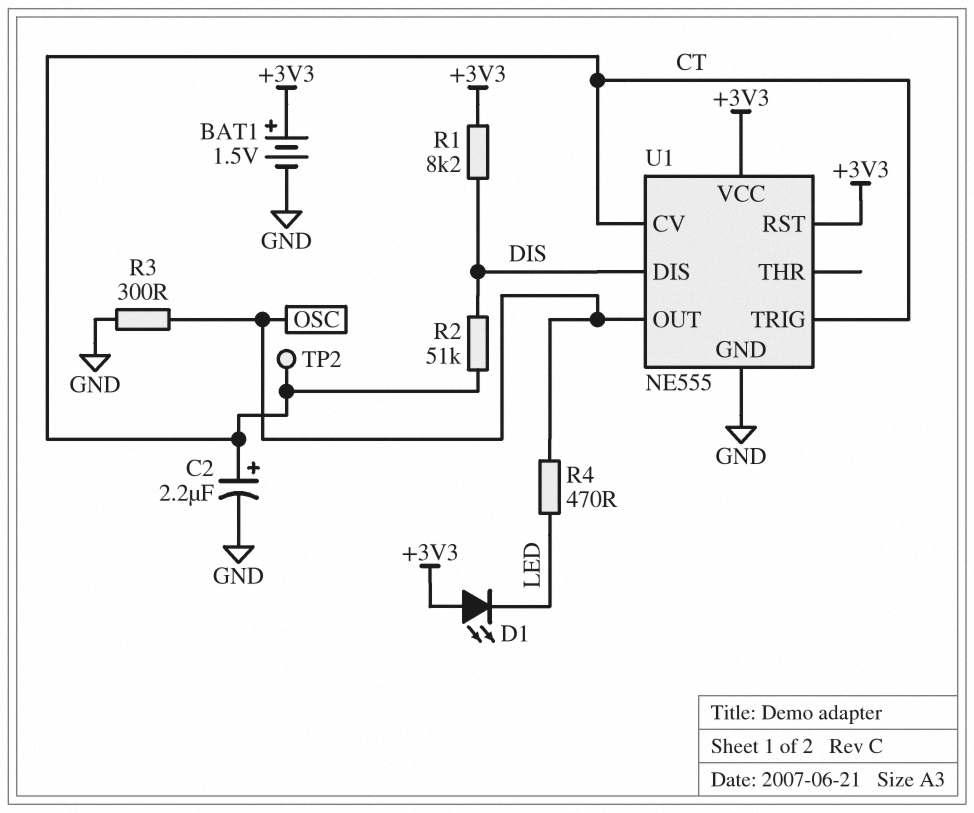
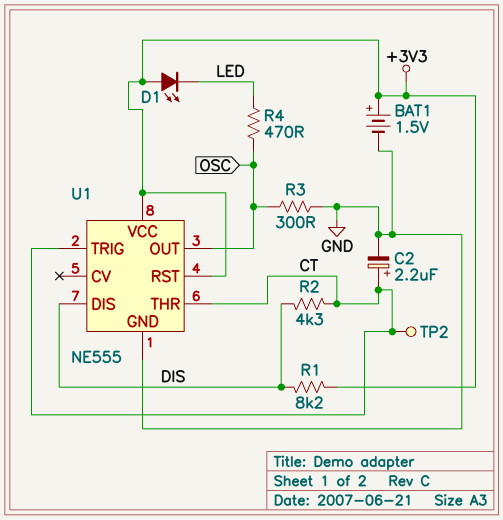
R2: 51k (CT, DIS) -> 4.3k (CT, DIS)
U1 pin CV: CT -> none
U1 pin THR: none -> CT

